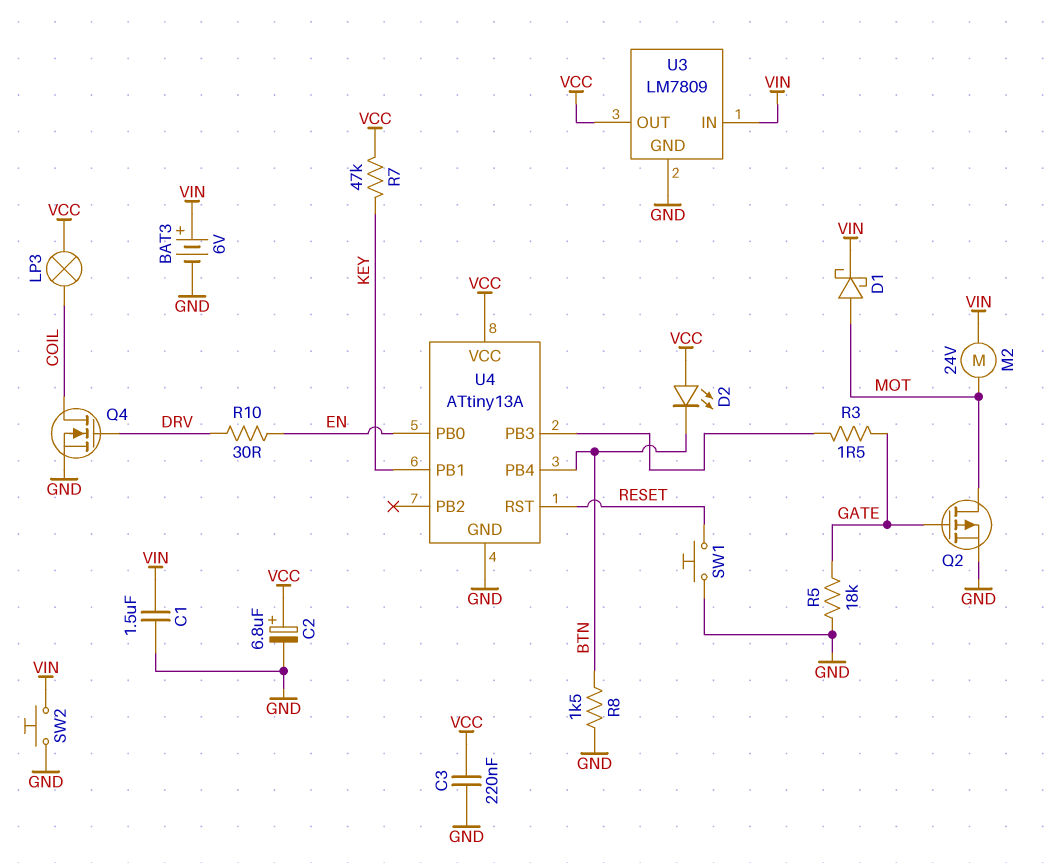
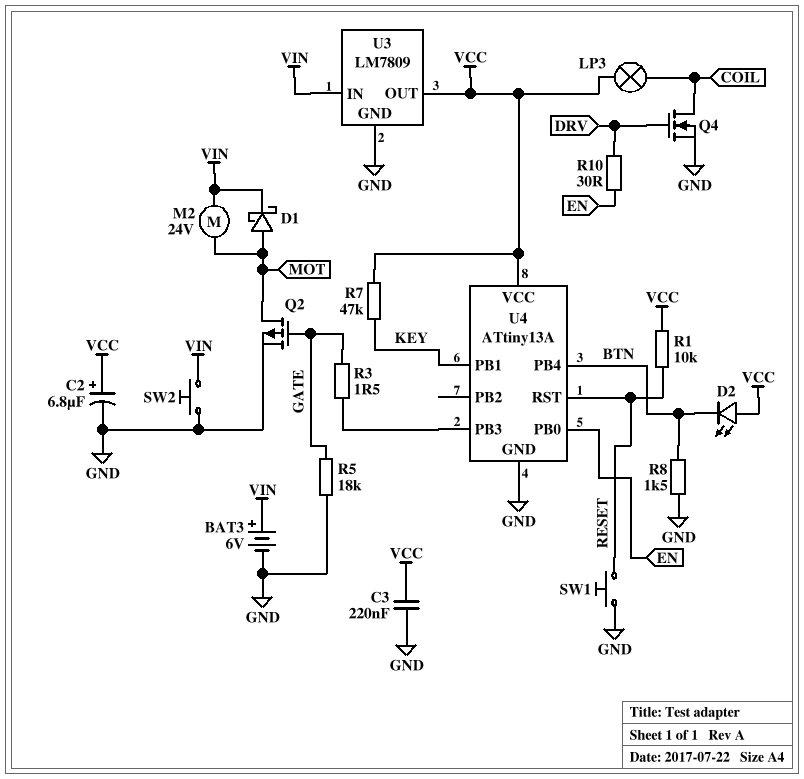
C1: 1.5uF (GND, VIN) -> none
R1: none -> 10k (RESET, VCC)

